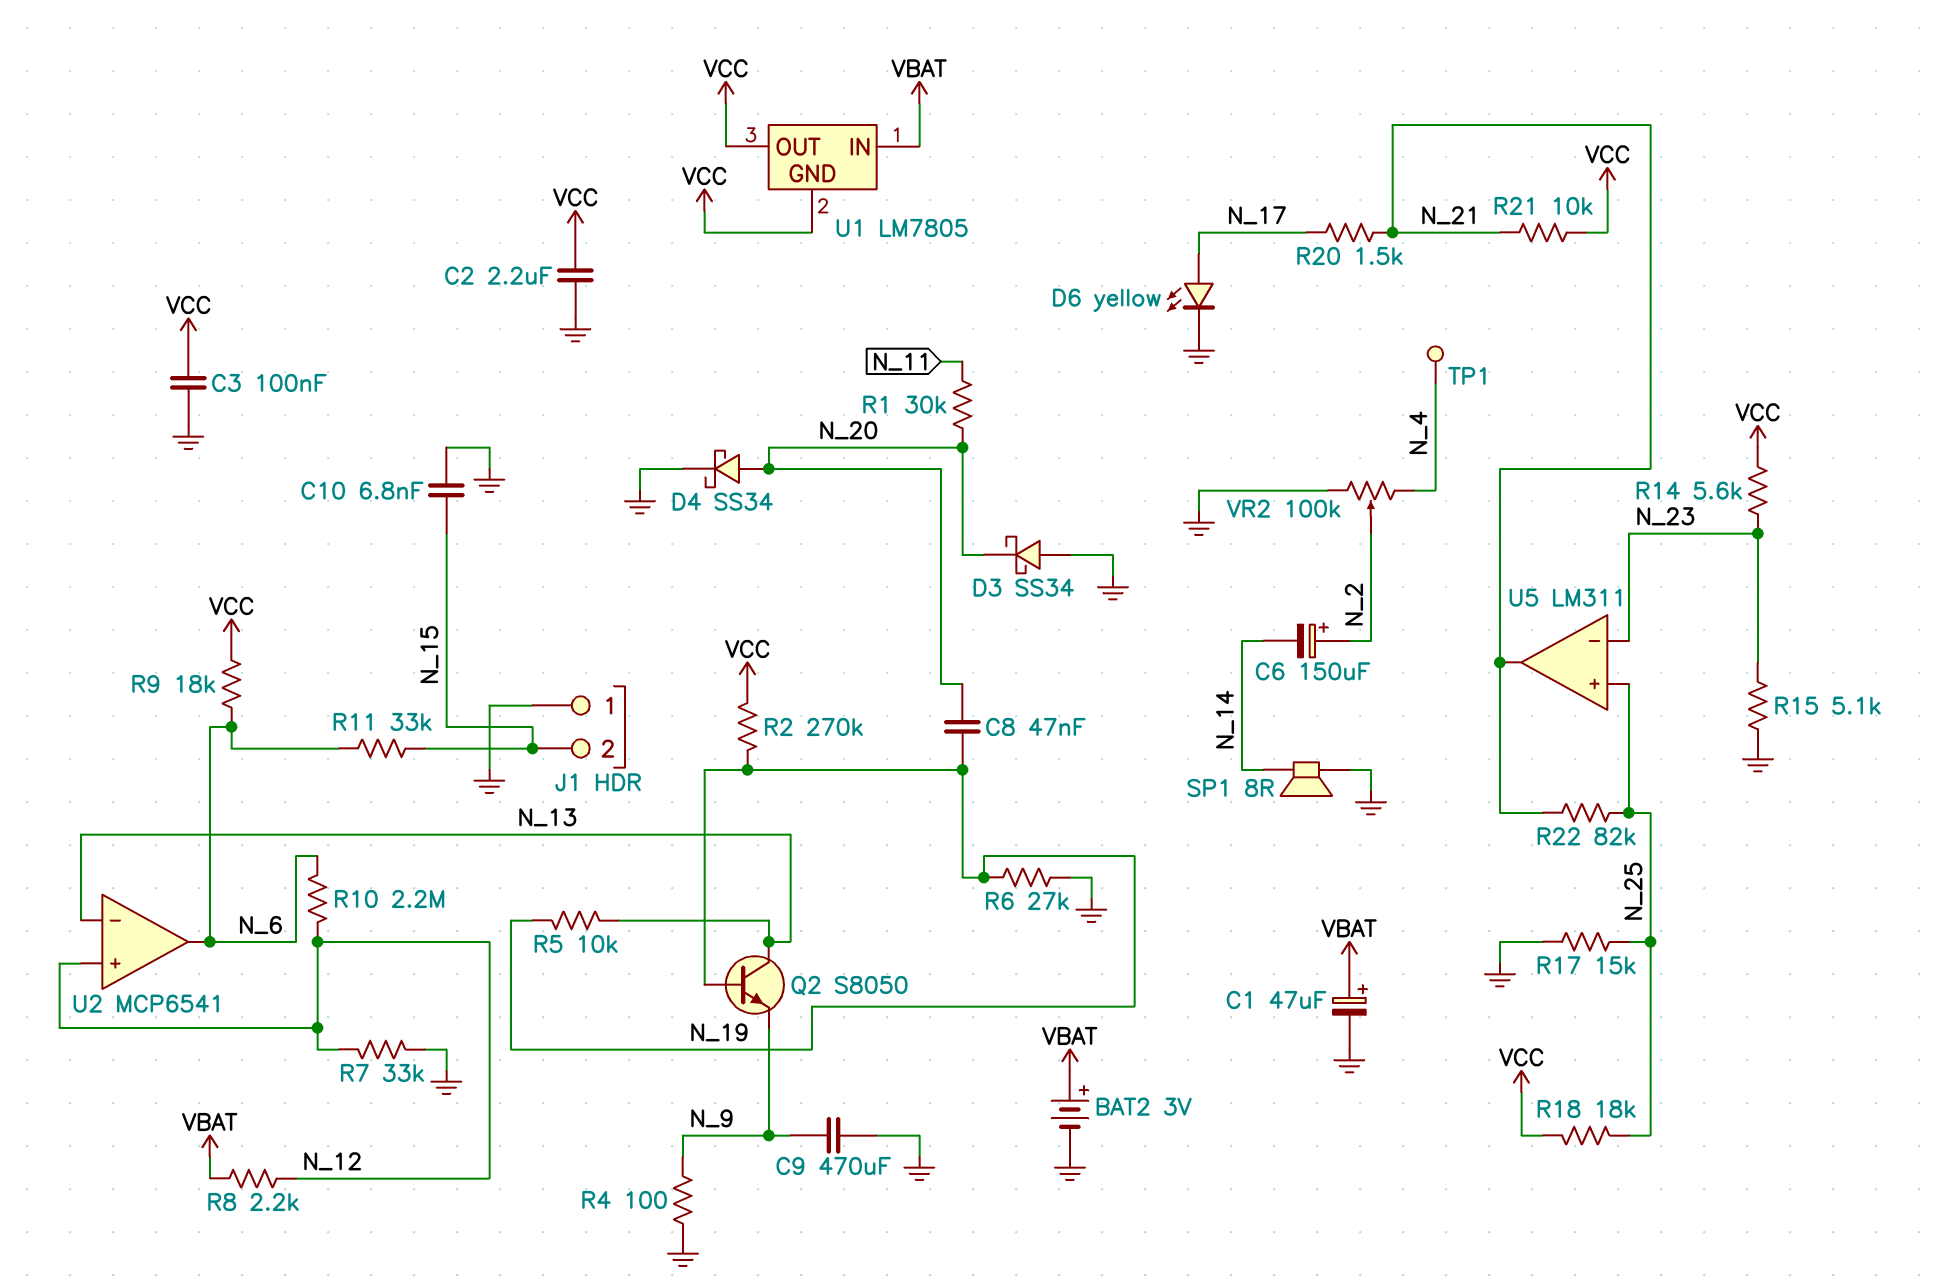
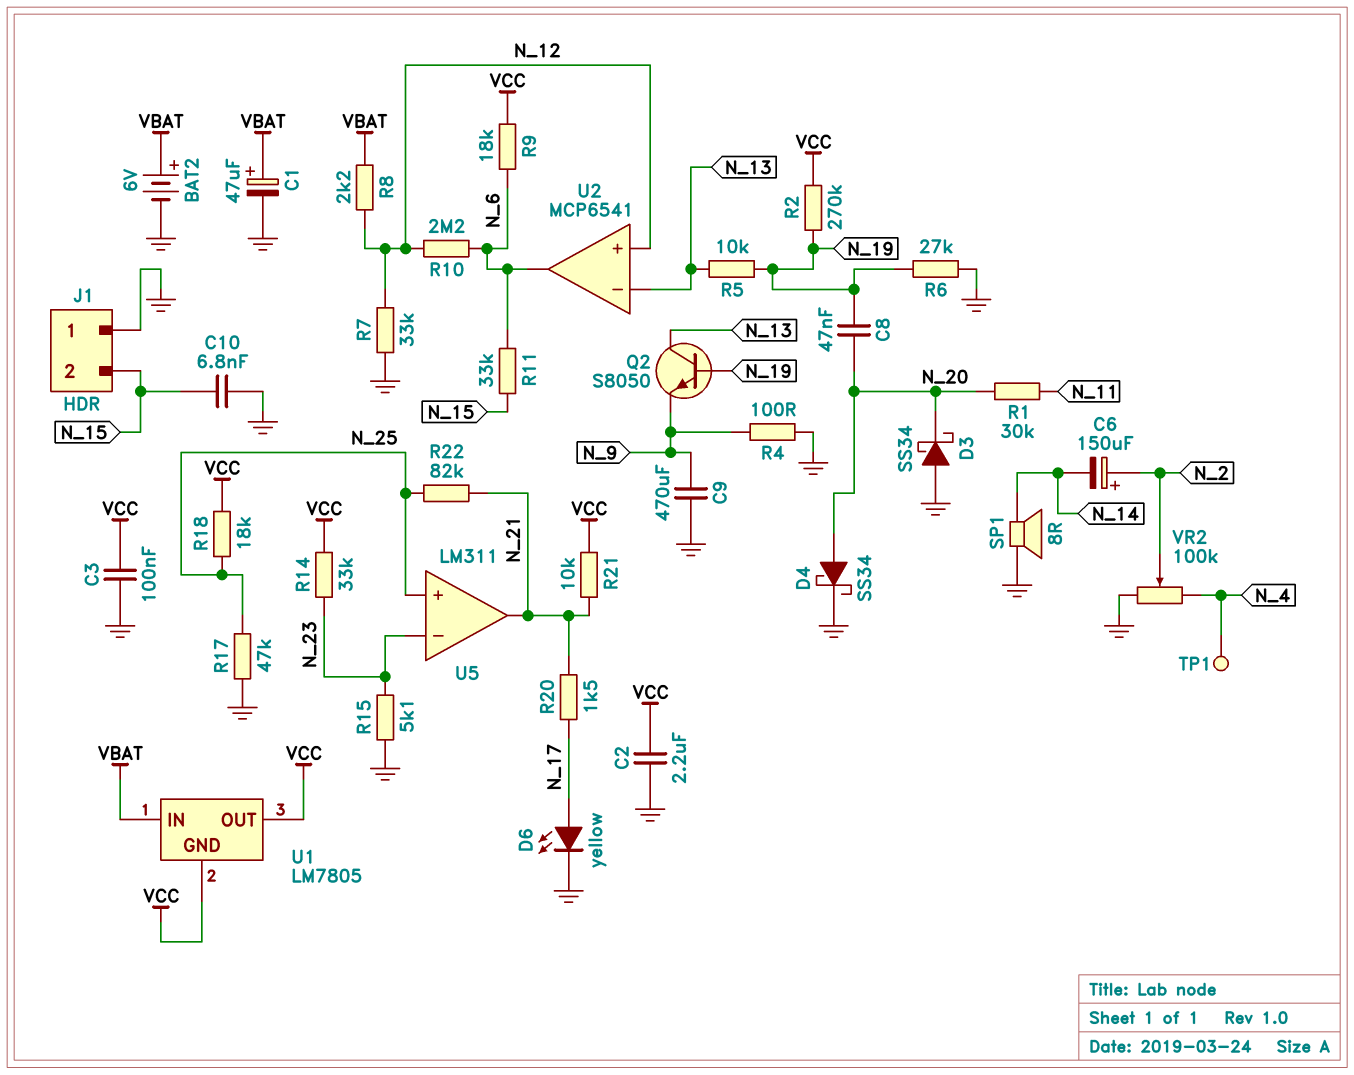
BAT2: 3V (plus VBAT, minus GND) -> 6V (plus VBAT, minus GND)
R14: 5.6k (N_23, VCC) -> 33k (N_23, VCC)
R17: 15k (GND, N_25) -> 47k (GND, N_25)

